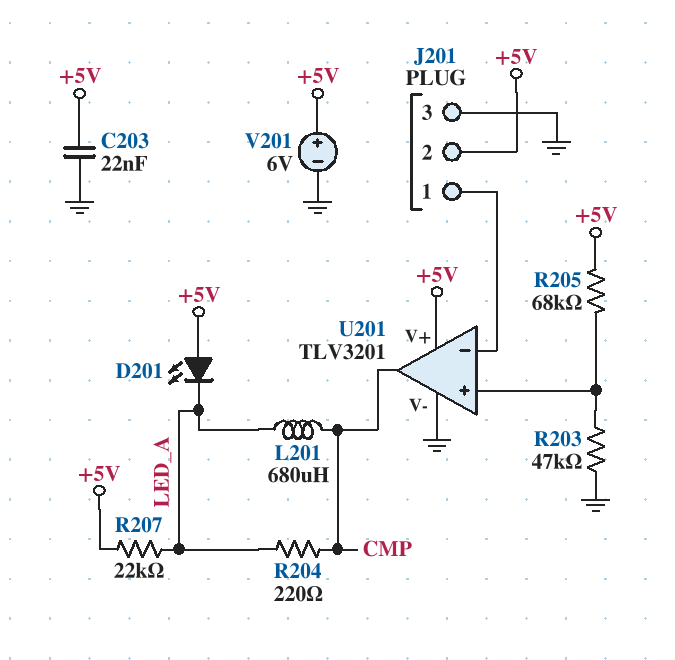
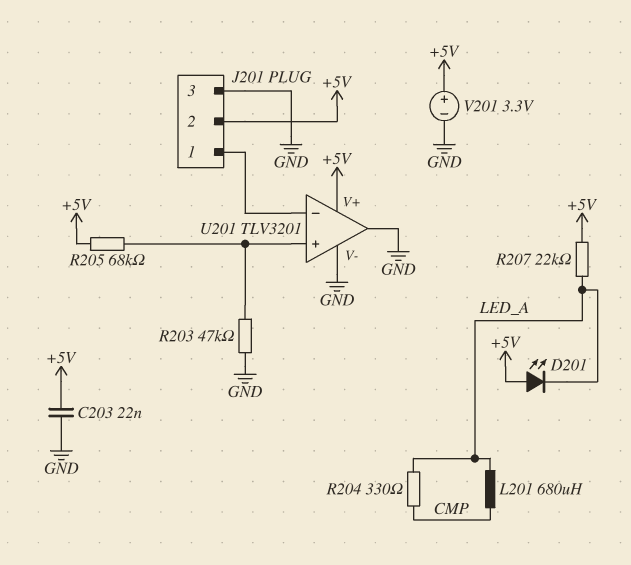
R204: 220 (CMP, LED_A) -> 330 (CMP, LED_A)
U201 pin out: CMP -> GND
V201: 6V (plus +5V, minus GND) -> 3.3V (plus +5V, minus GND)

